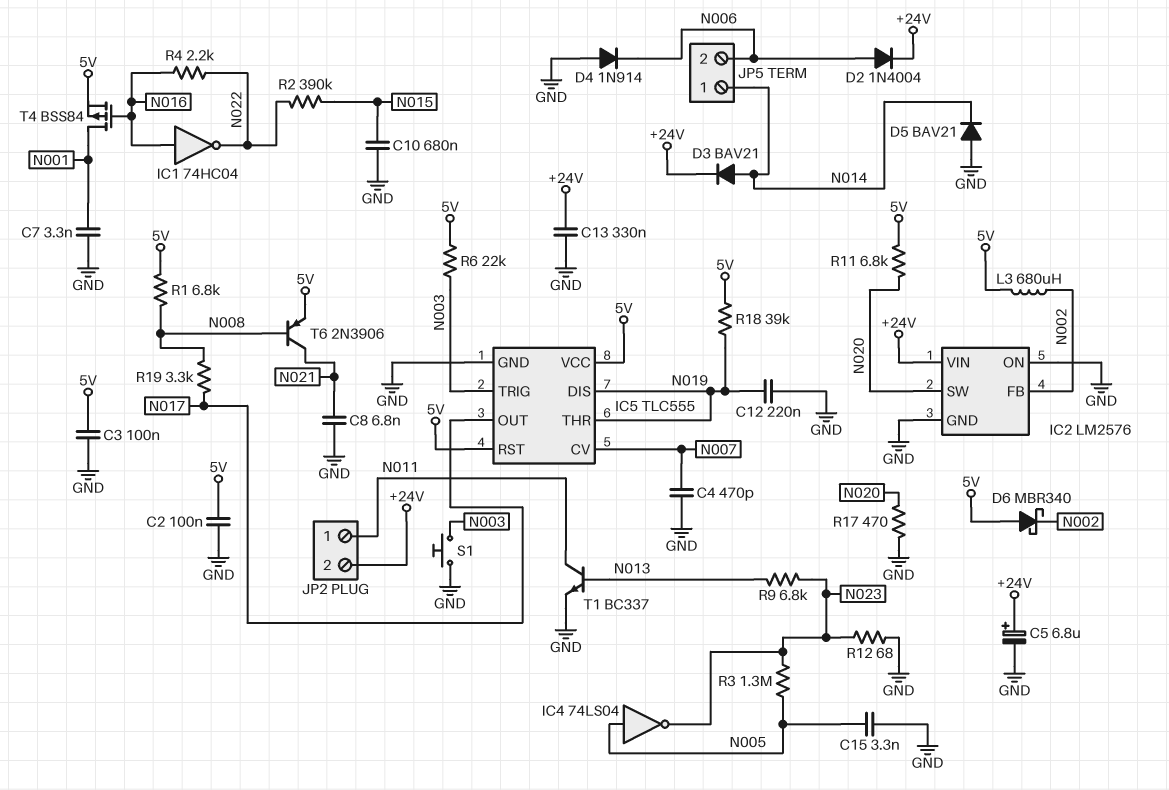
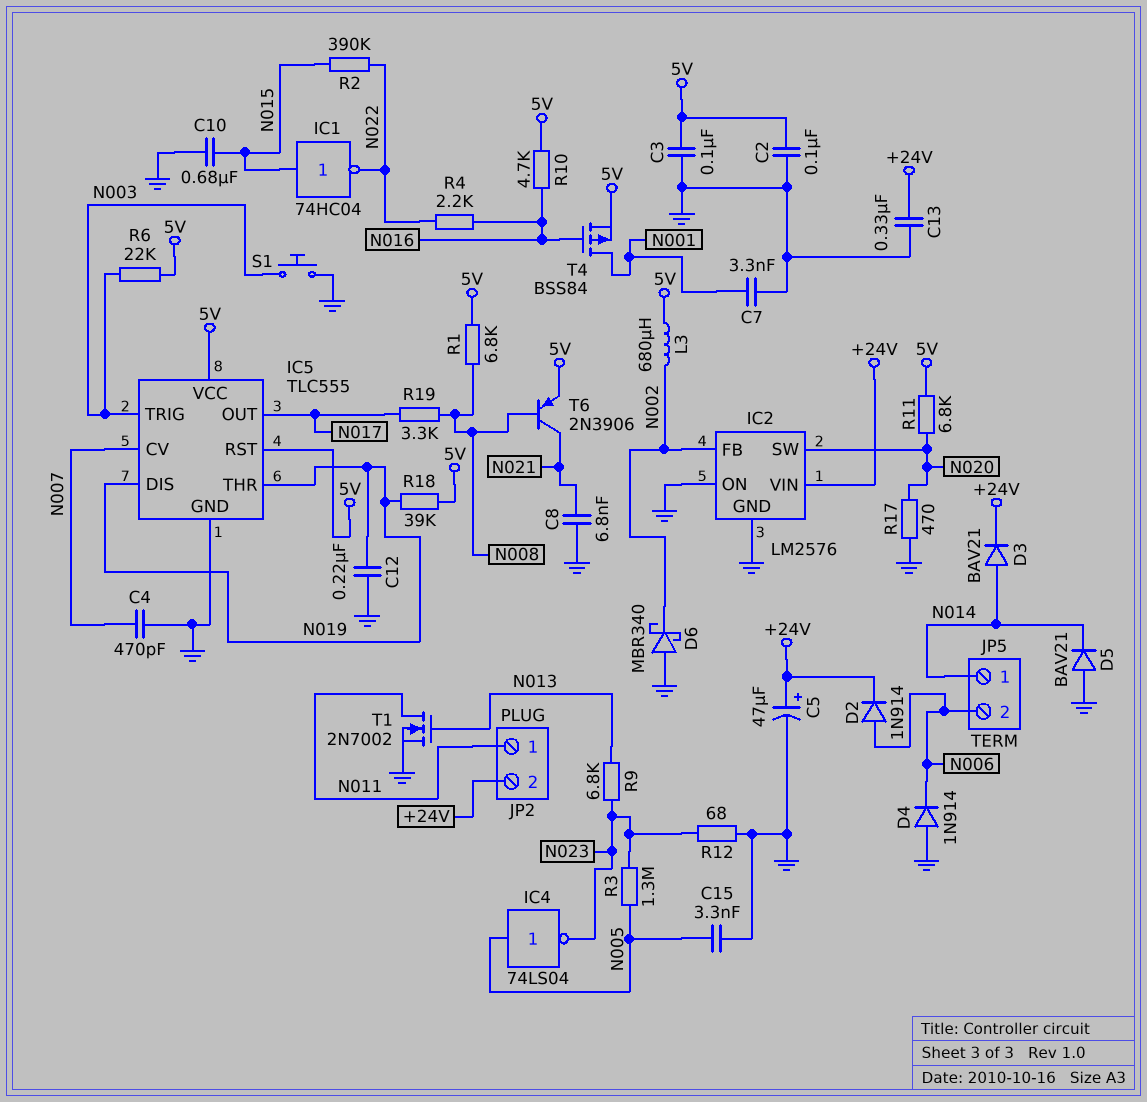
C5: 6.8uF (plus +24V, minus GND) -> 47uF (plus +24V, minus GND)
D2: diode 1N4004 (A N006, K +24V) -> diode 1N914 (A N006, K +24V)
D6: schottky MBR340 (A 5V, K N002) -> schottky MBR340 (A GND, K N002)
IC1: NOT 74HC04 (in N016, out N022) -> NOT 74HC04 (in N015, out N022)
R10: none -> 4.7k (5V, N016)
T1: NPN BC337 (B N013, C N011, E GND) -> NMOS 2N7002 (G N013, D N011, S GND)

